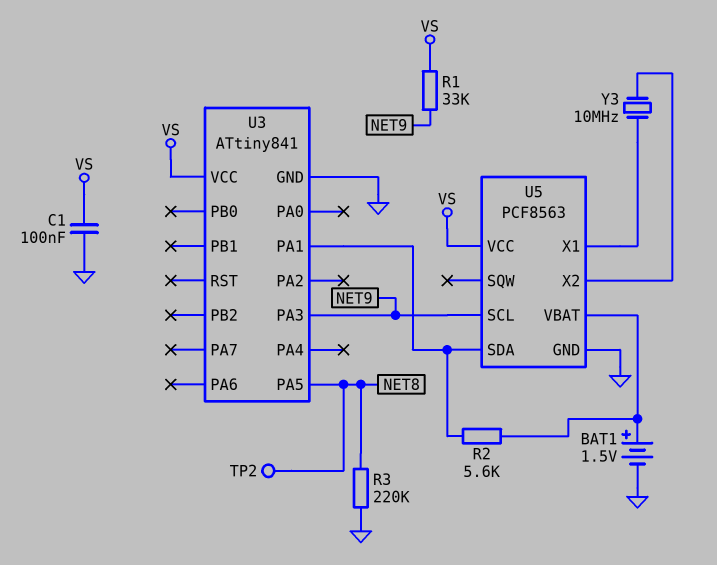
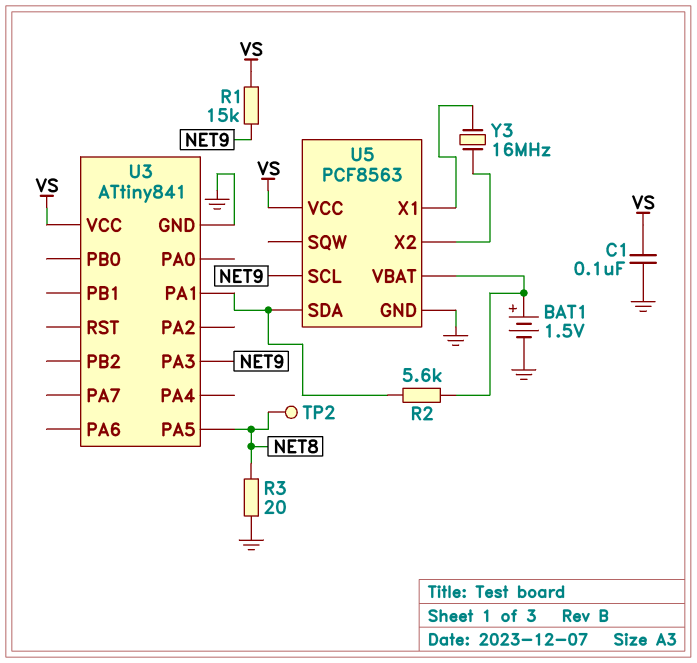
R1: 33k (NET9, VS) -> 15k (NET9, VS)
R3: 220k (GND, NET8) -> 20 (GND, NET8)
Y3: 10MHz (U5/X1, U5/X2) -> 16MHz (U5/X1, U5/X2)

